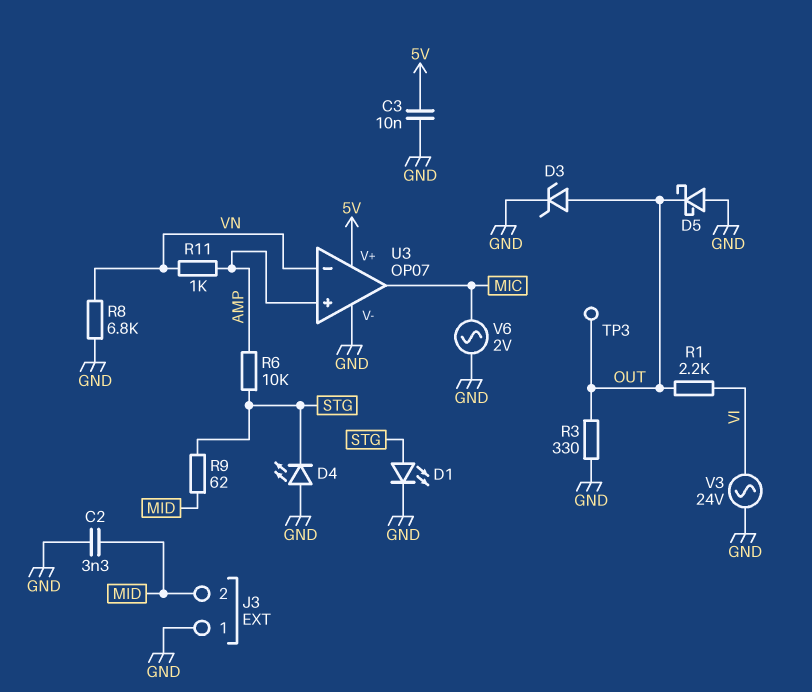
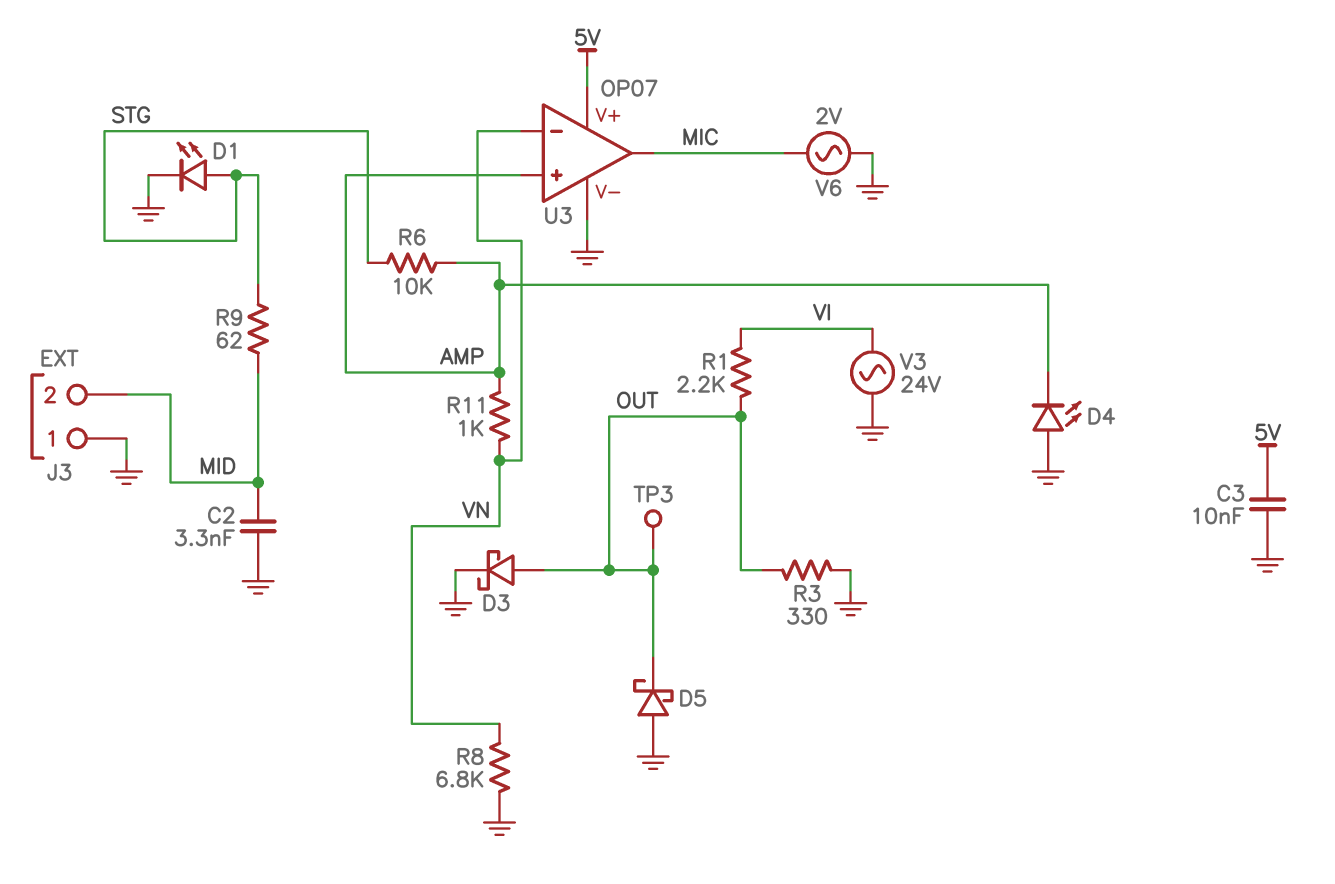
D3: zener (A OUT, K GND) -> schottky (A OUT, K GND)
D4: LED (A GND, K STG) -> LED (A GND, K AMP)

